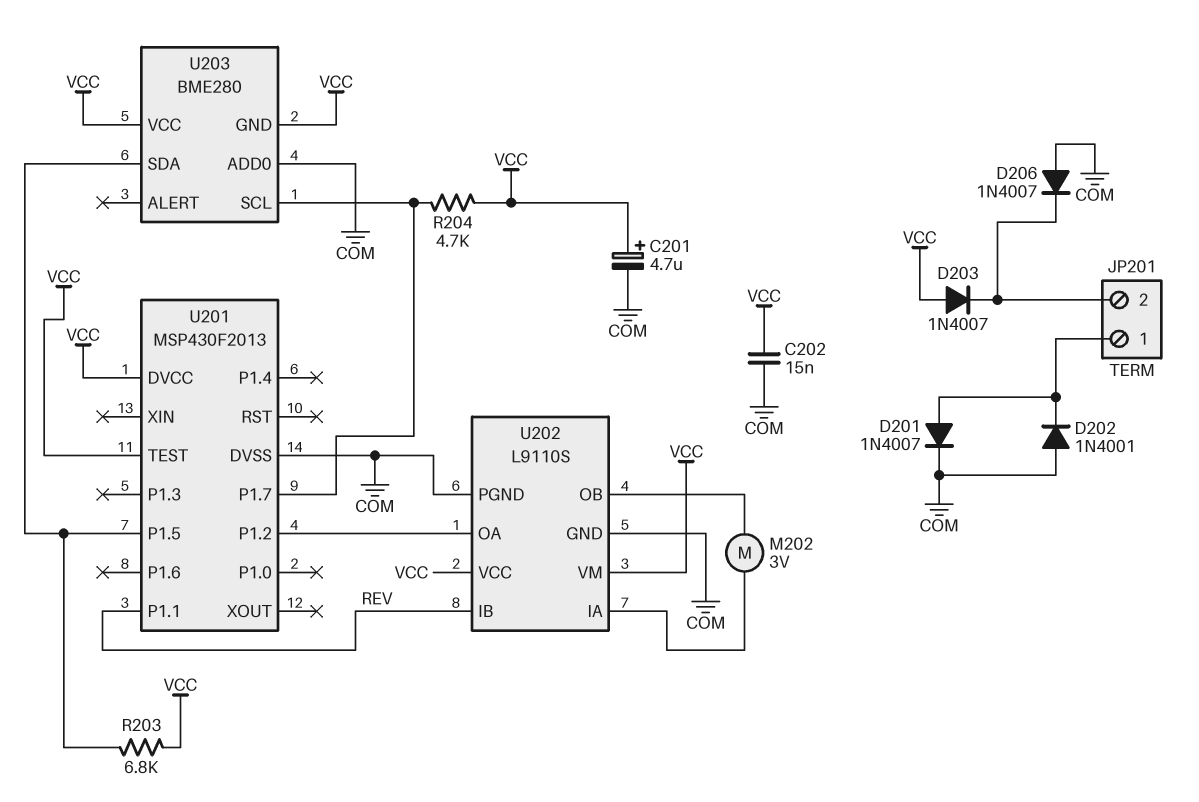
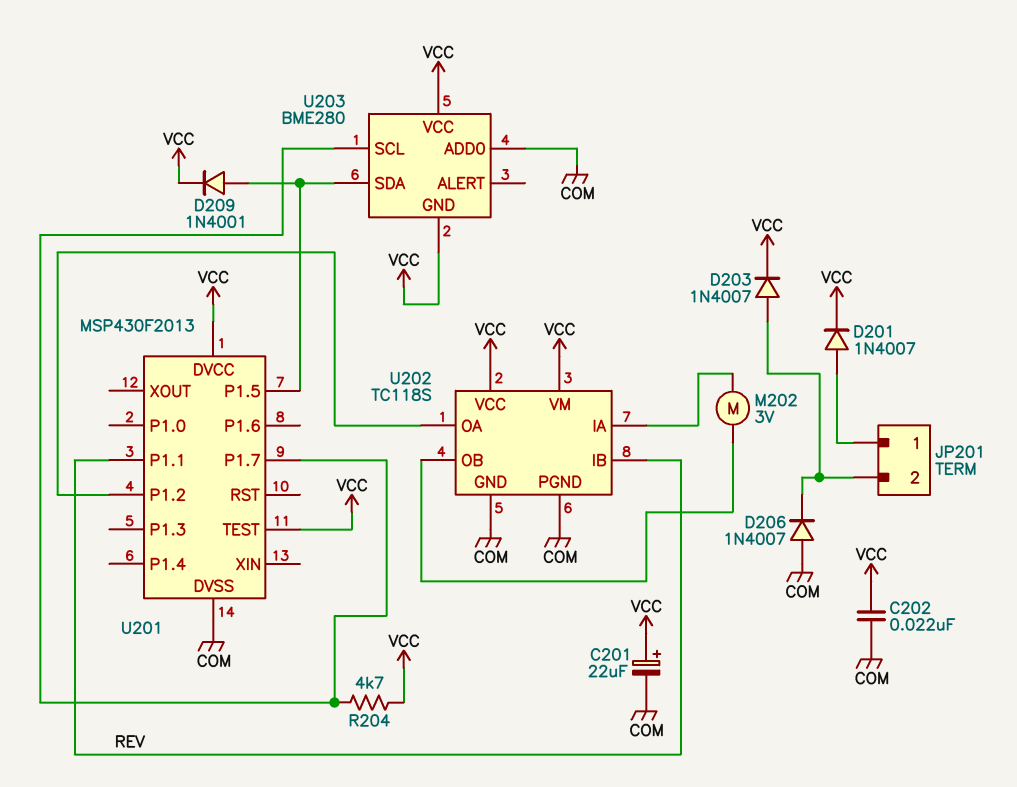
C201: 4.7uF (plus VCC, minus COM) -> 22uF (plus VCC, minus COM)
C202: 15nF (COM, VCC) -> 22nF (COM, VCC)
D201: diode 1N4007 (A JP201/1, K COM) -> diode 1N4007 (A JP201/1, K VCC)
D202: diode 1N4001 (A COM, K JP201/1) -> none
D203: diode 1N4007 (A VCC, K JP201/2) -> diode 1N4007 (A JP201/2, K VCC)
D209: none -> diode 1N4001 (A U201/P1.5, K VCC)
R203: 6.8k (U201/P1.5, VCC) -> none
U202: L9110S -> TC118S

